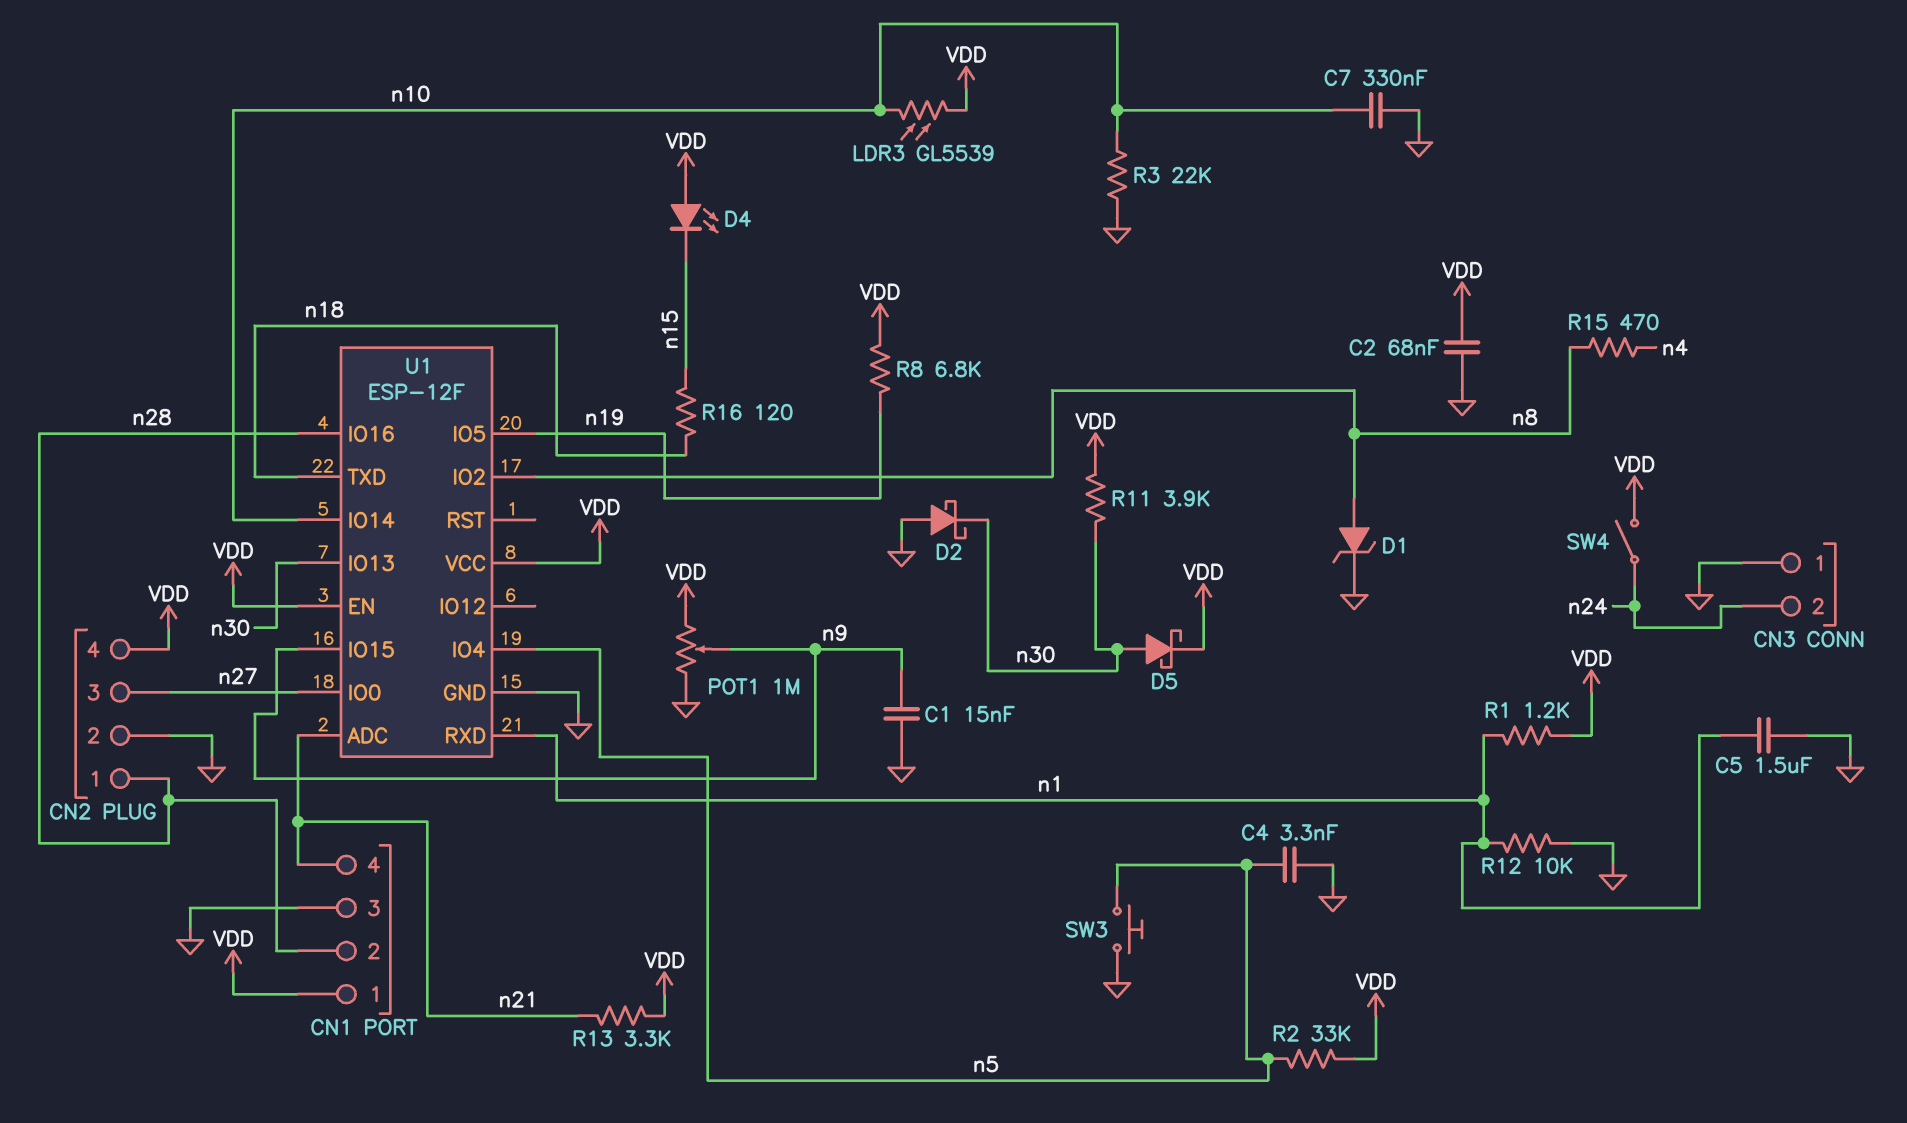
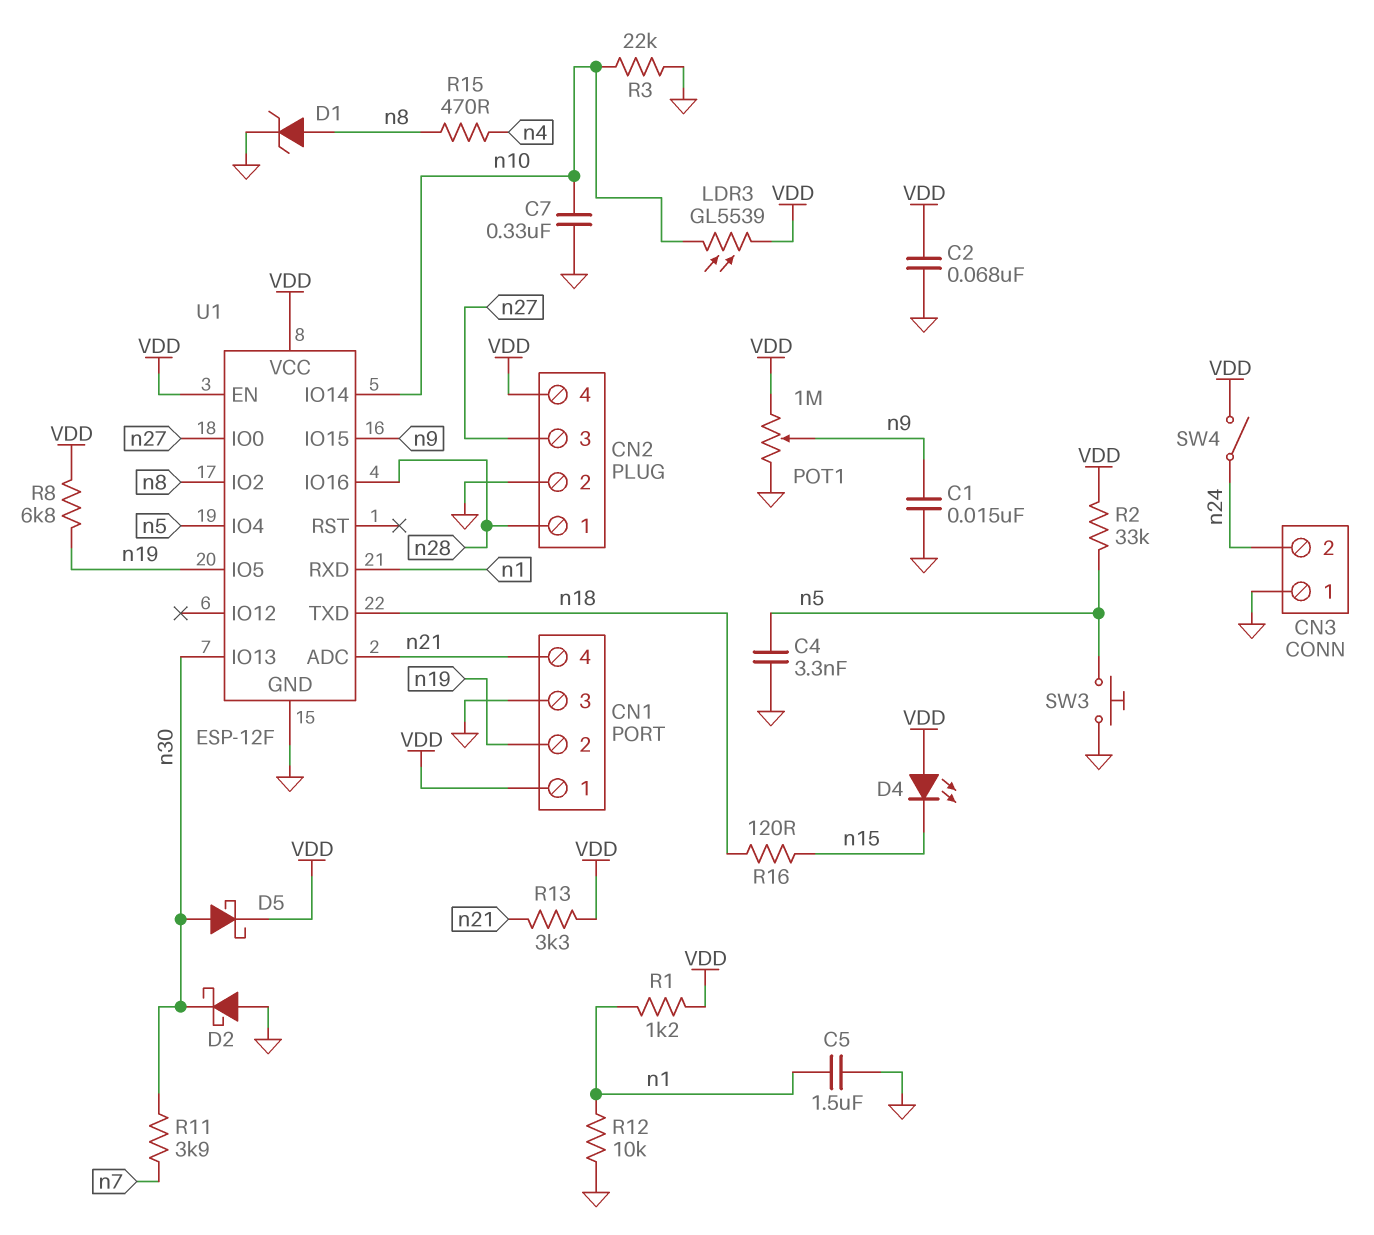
CN1 pin 2: n28 -> n19
R11: 3.9k (VDD, n30) -> 3.9k (n7, n30)

